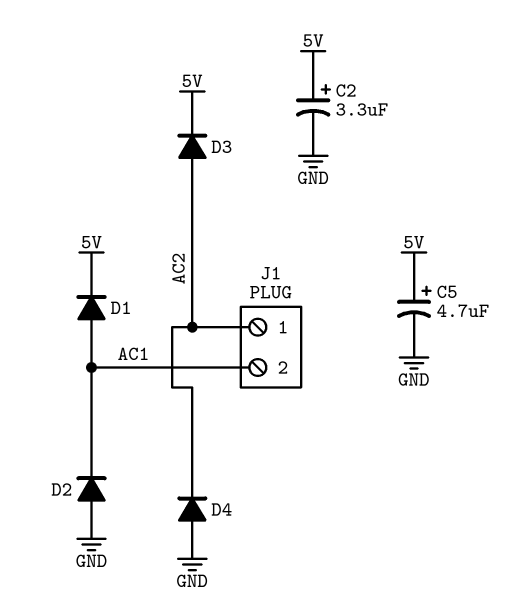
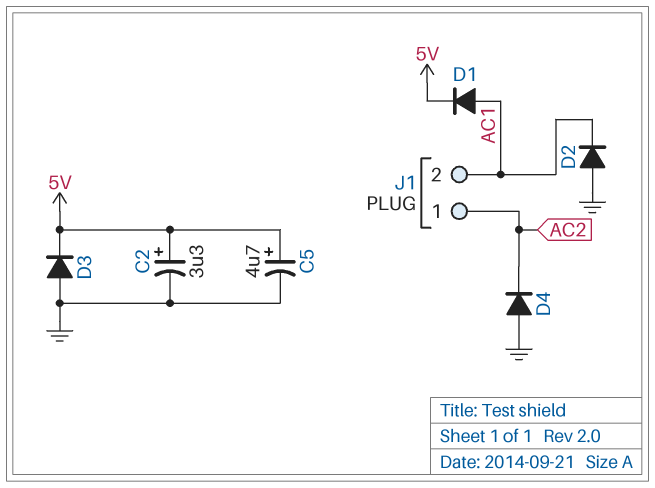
D3: diode (A AC2, K 5V) -> diode (A GND, K 5V)

